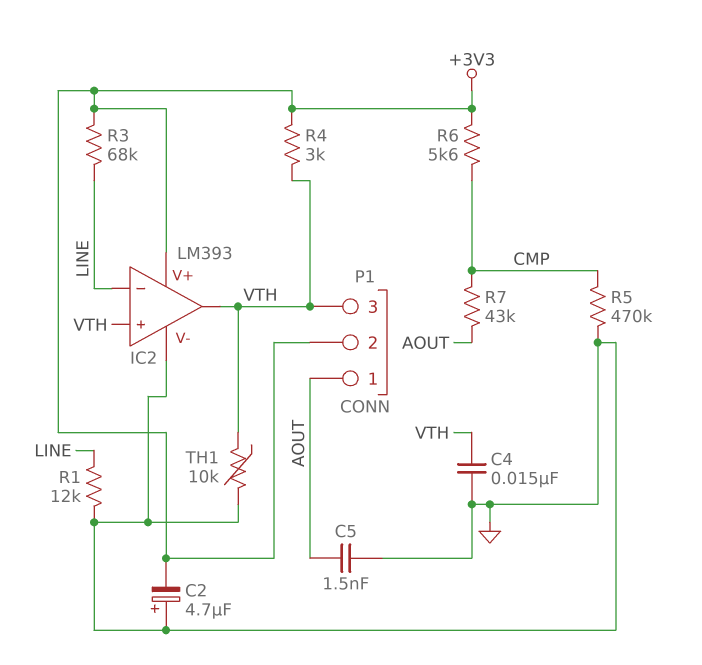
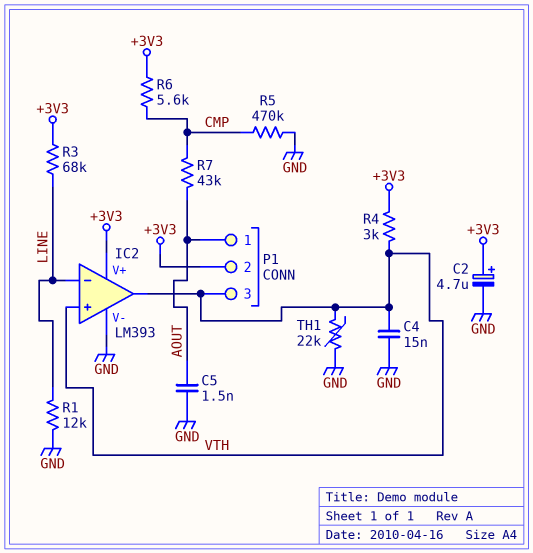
C2: 4.7uF (plus GND, minus +3V3) -> 4.7uF (plus +3V3, minus GND)
TH1: 10k (GND, VTH) -> 22k (GND, VTH)

